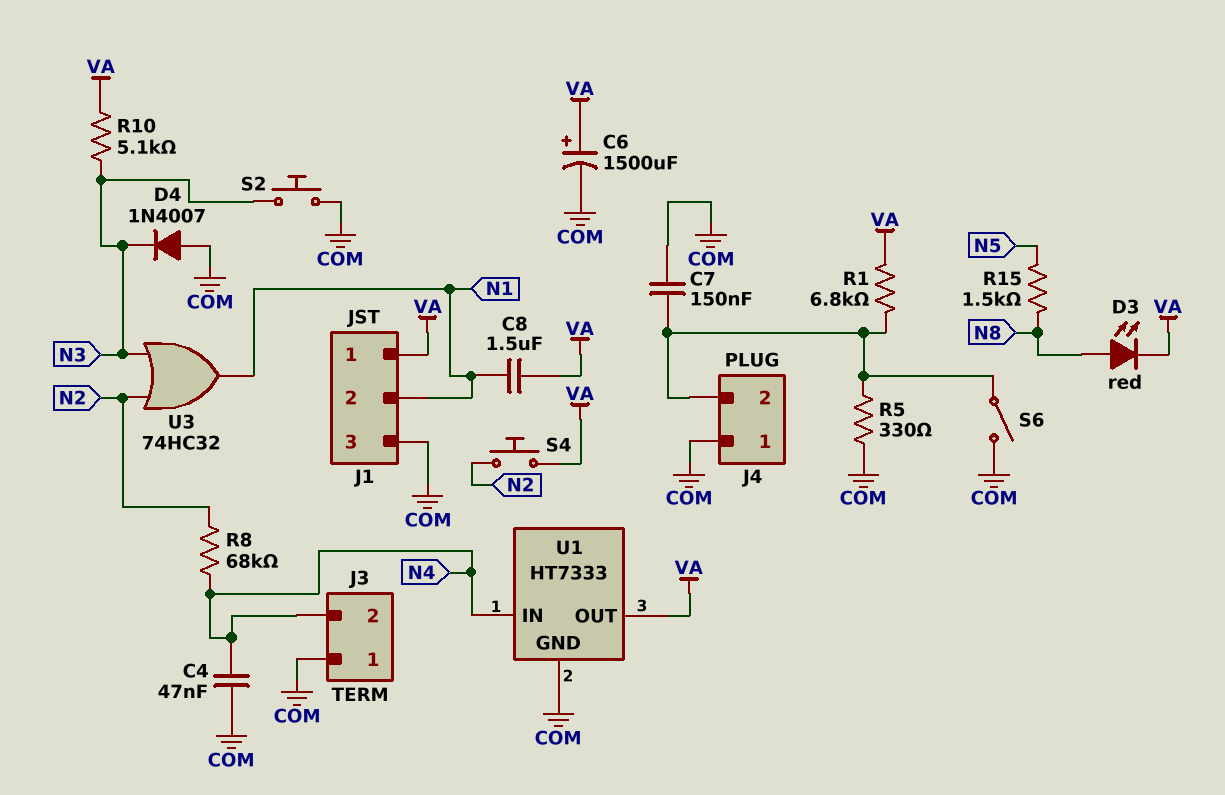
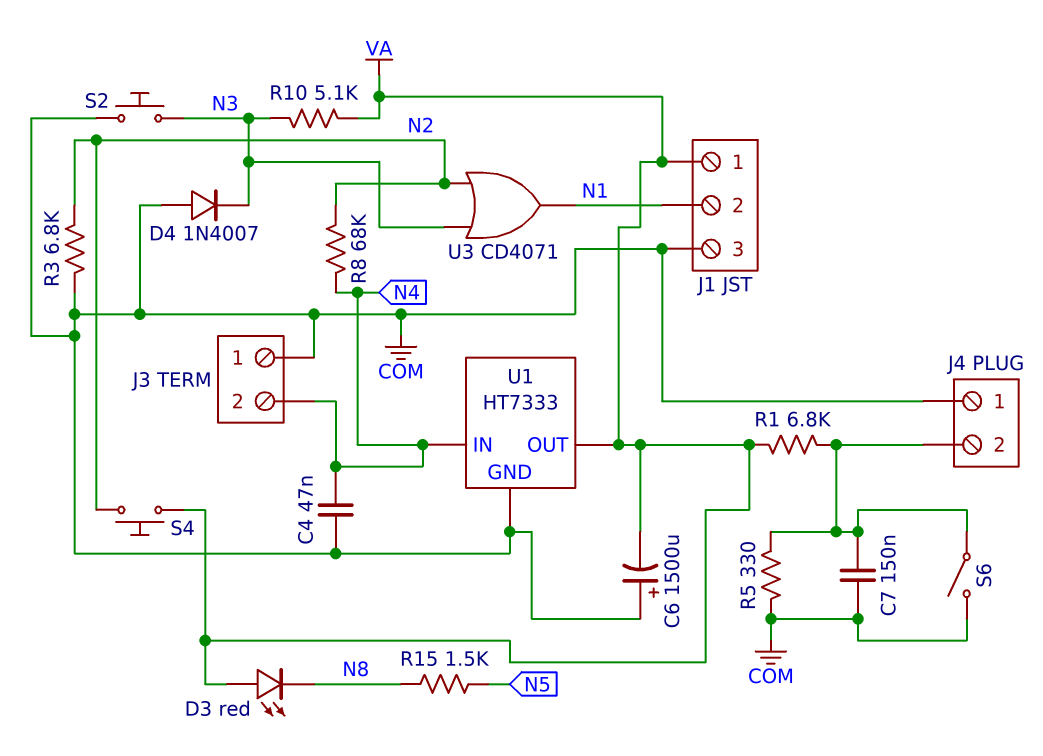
C6: 1500uF (plus VA, minus COM) -> 1500uF (plus COM, minus VA)
C8: 1.5uF (N1, VA) -> none
D3: LED red (A N8, K VA) -> LED red (A VA, K N8)
R3: none -> 6.8k (COM, N2)
U3: OR 74HC32 (in N2, in N3, out N1) -> OR CD4071 (in N2, in N3, out N1)

